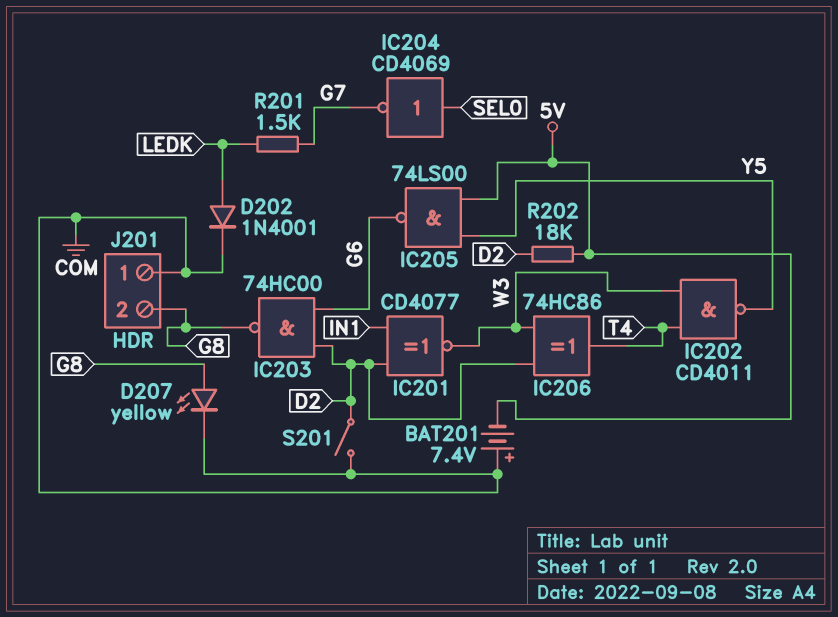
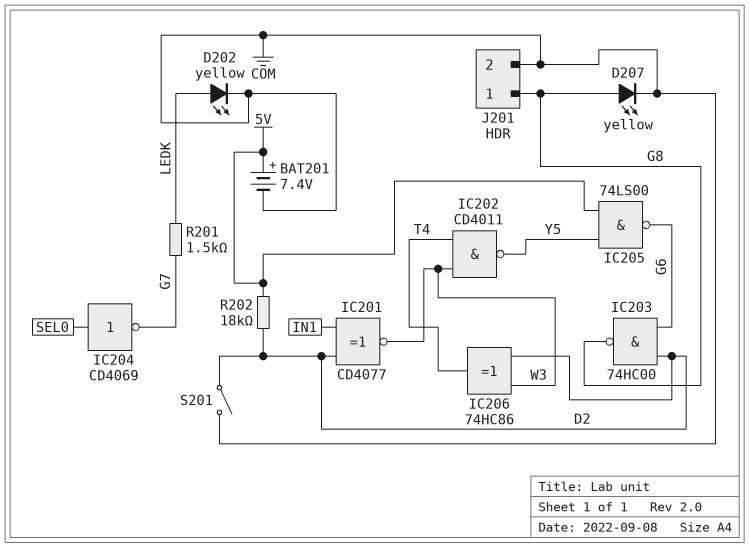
BAT201: 7.4V (plus COM, minus 5V) -> 7.4V (plus 5V, minus COM)
D202: diode 1N4001 (A LEDK, K COM) -> LED yellow (A LEDK, K COM)
J201 pin 1: COM -> G8
J201 pin 2: G8 -> COM

